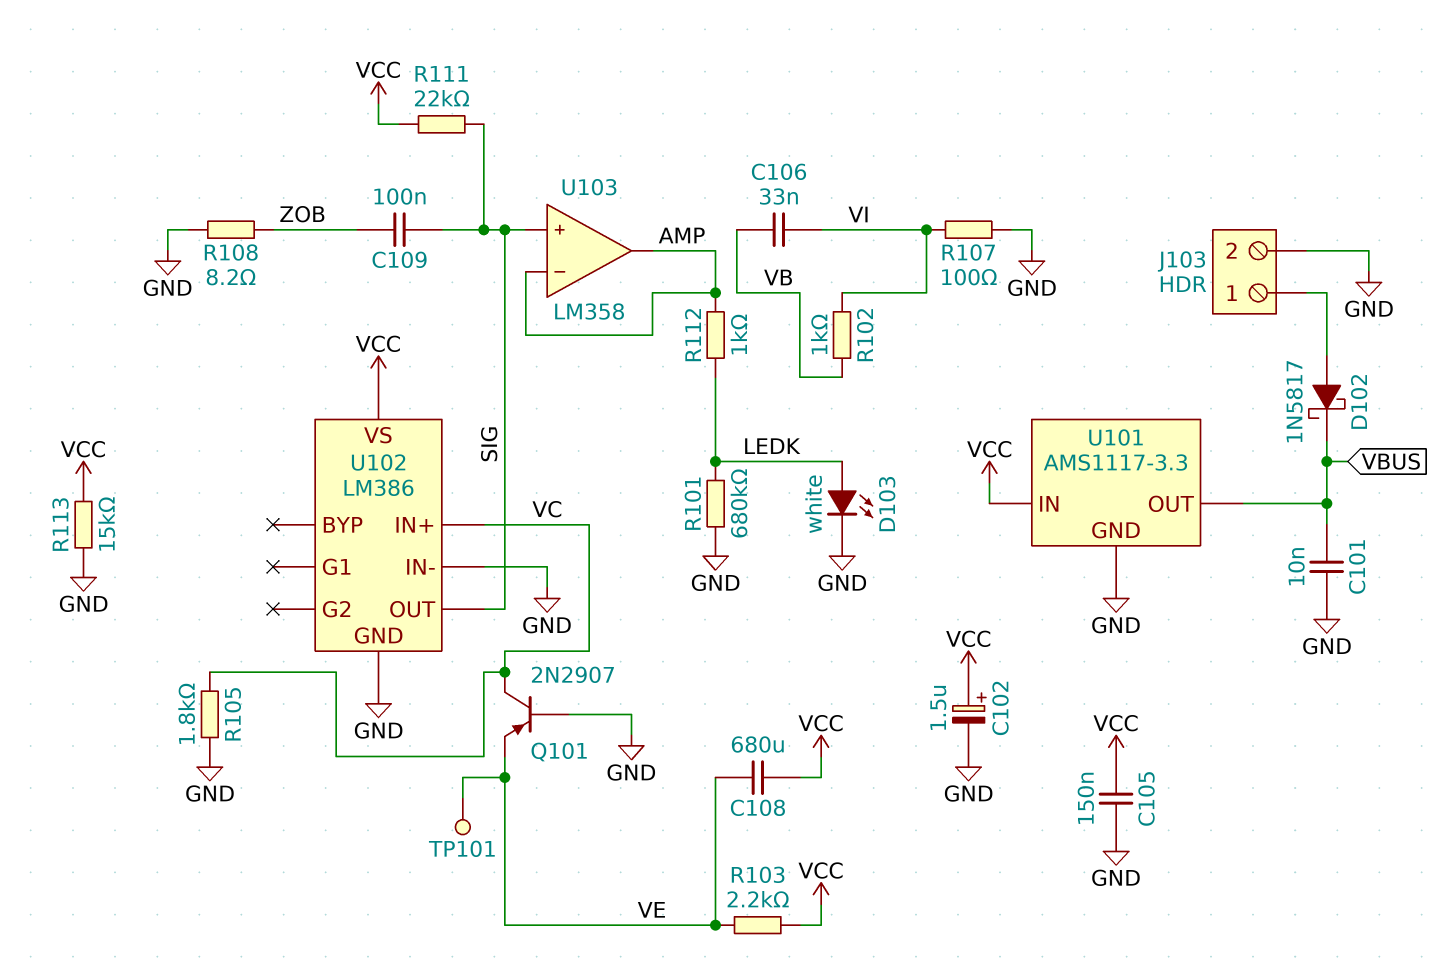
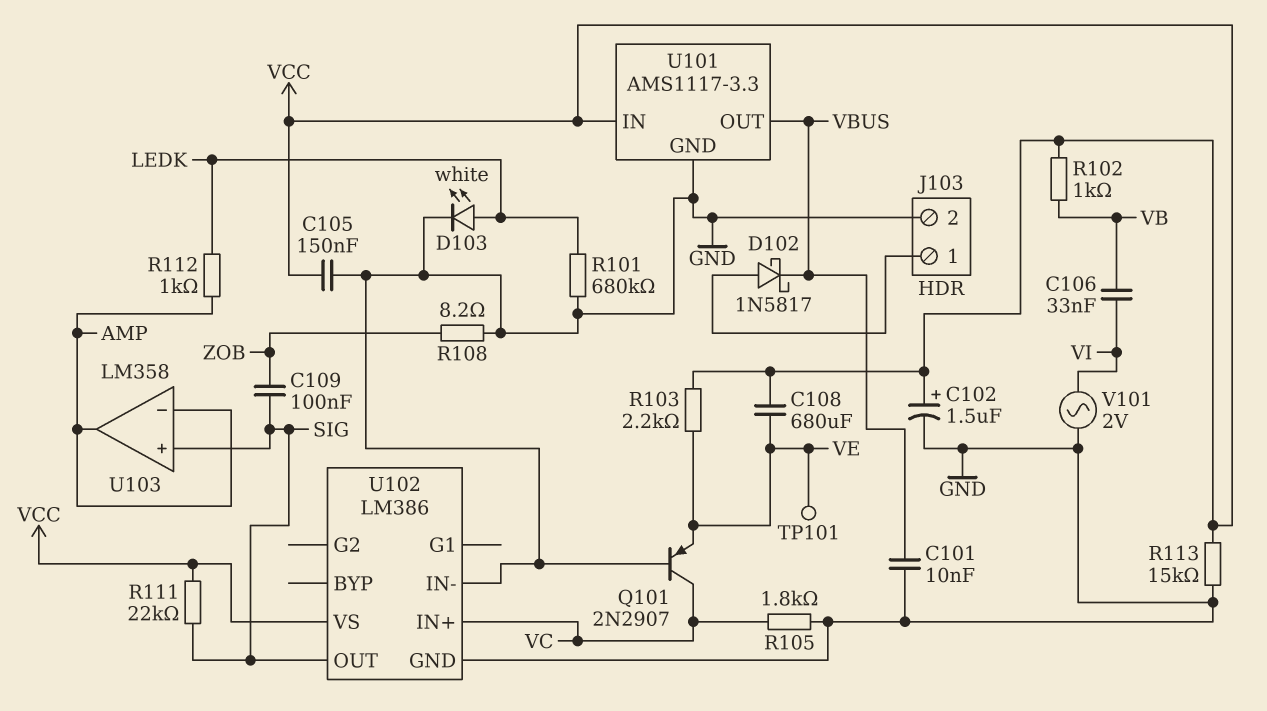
R102: 1k (VB, VI) -> 1k (VB, VCC)
R107: 100 (GND, VI) -> none
V101: none -> AC 2V (GND, VI)

